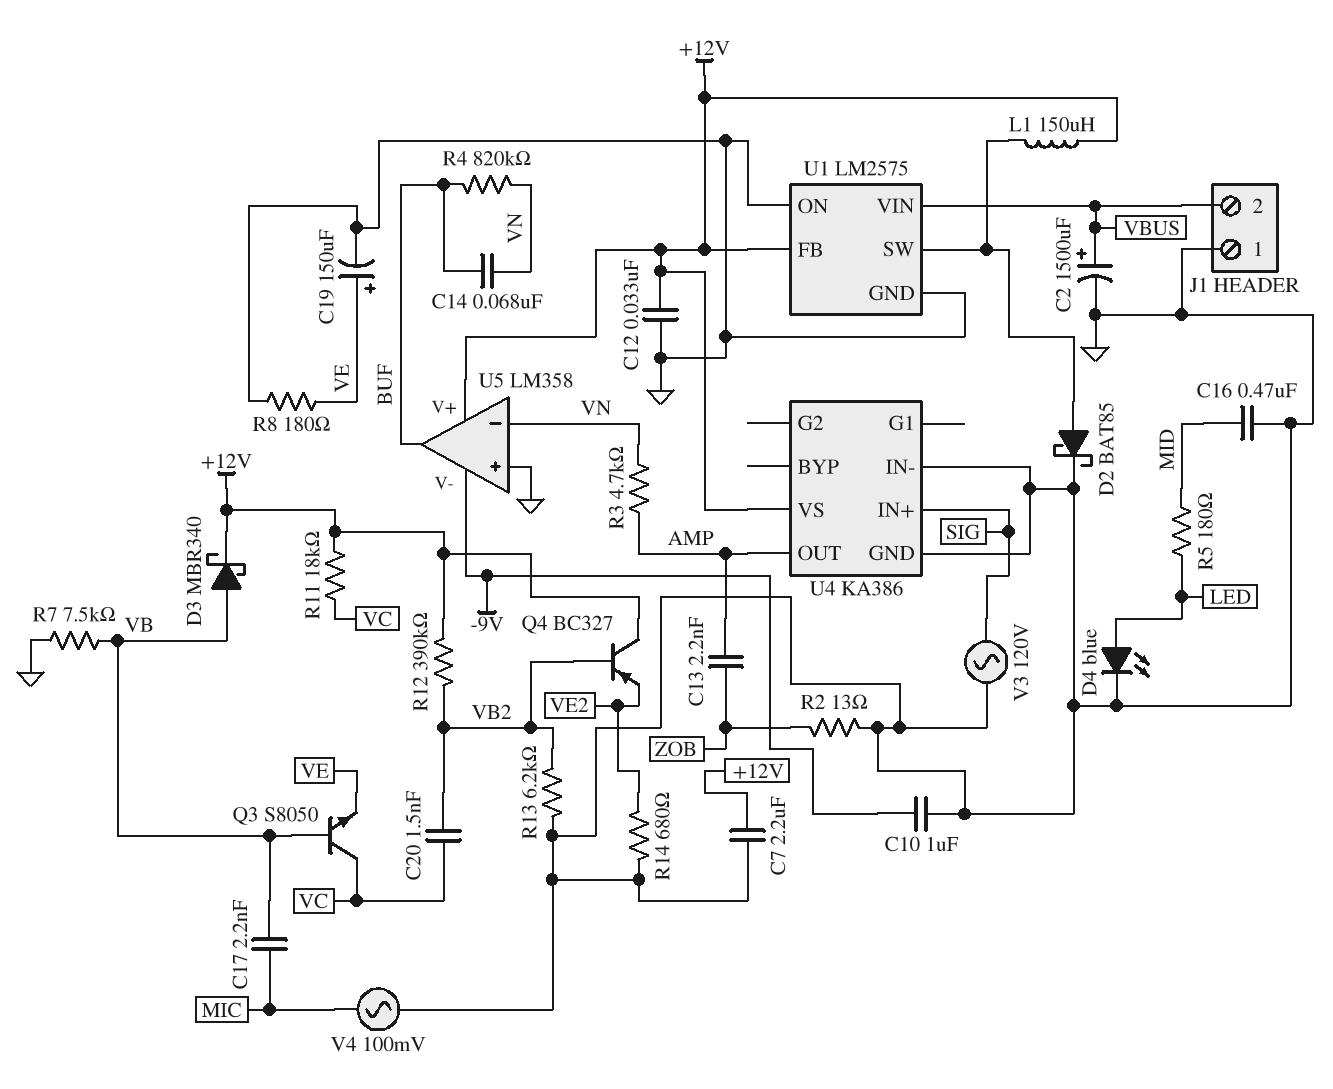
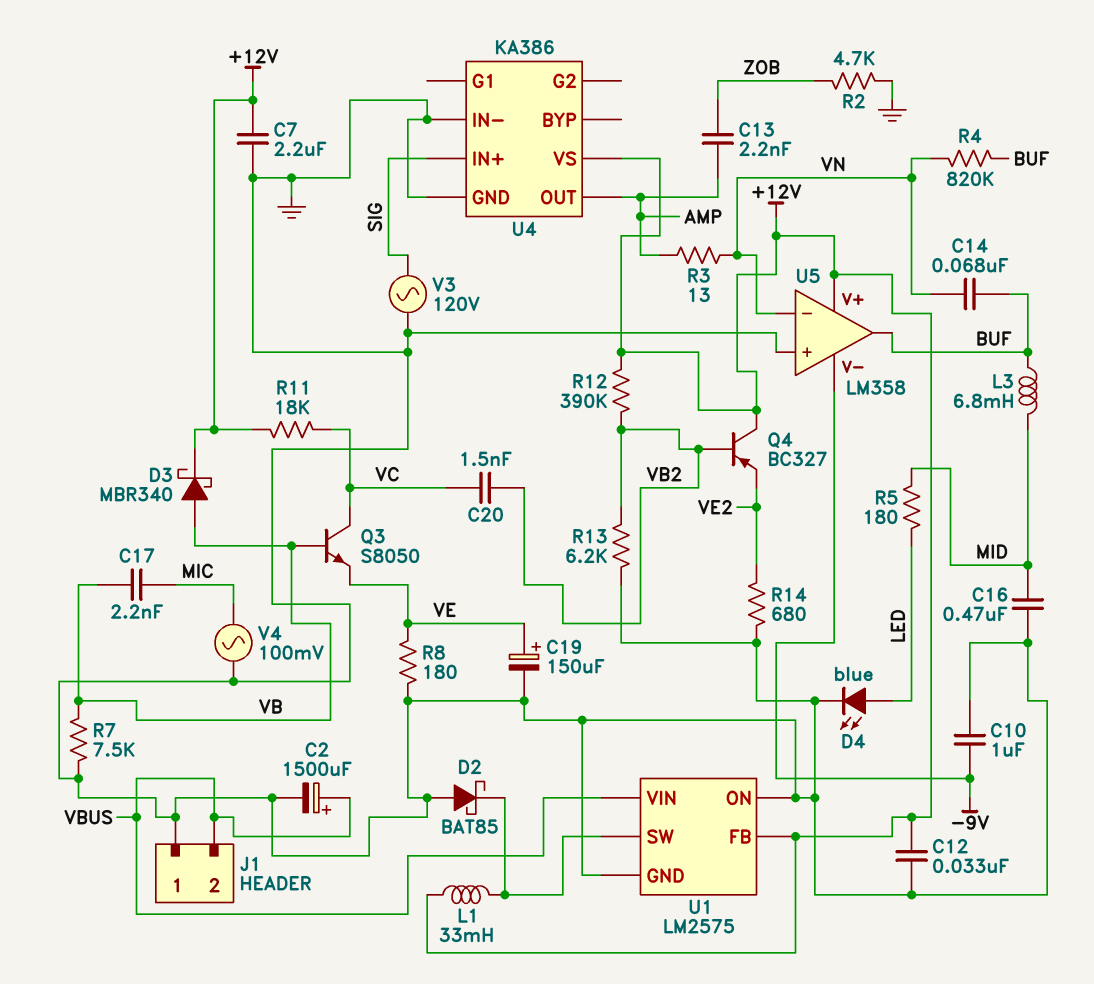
D2: schottky BAT85 (A U1/SW, K GND) -> schottky BAT85 (A GND, K U1/SW)
L1: 150uH (+12V, U1/SW) -> 33mH (+12V, U1/SW)
L3: none -> 6.8mH (BUF, MID)
R2: 13 (GND, ZOB) -> 4.7k (GND, ZOB)
R3: 4.7k (AMP, VN) -> 13 (AMP, VN)

